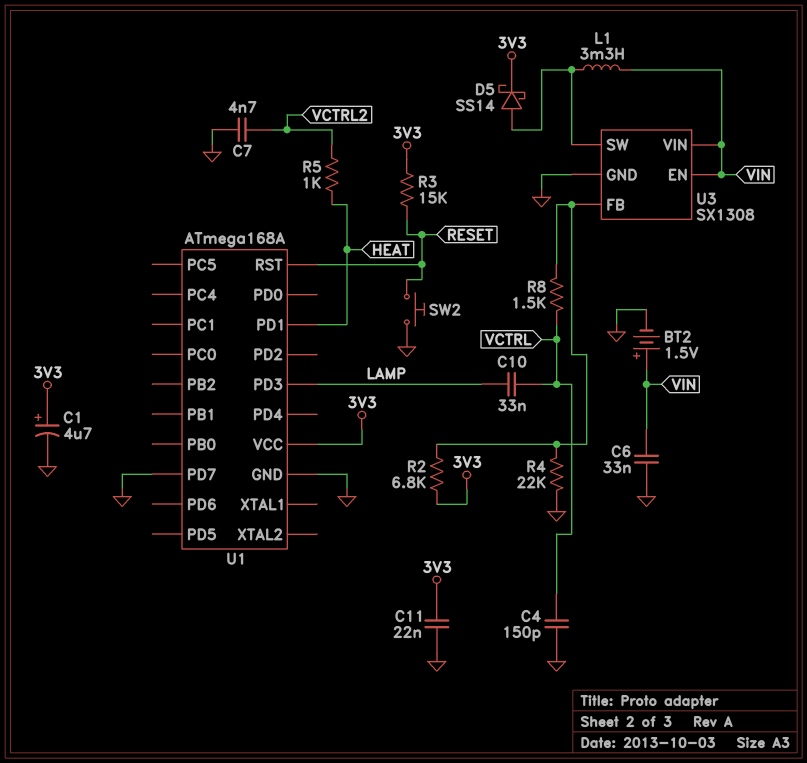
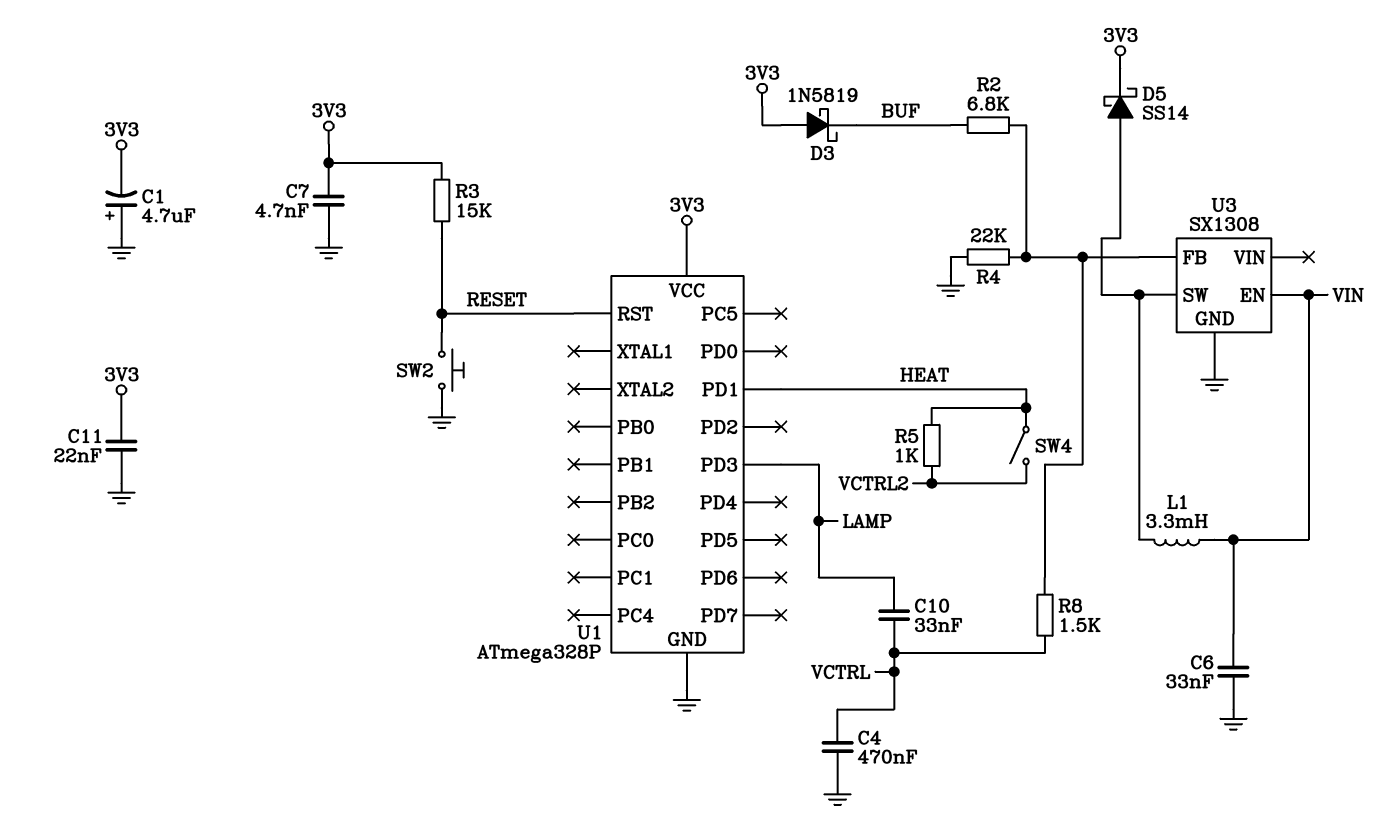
BT2: 1.5V (plus VIN, minus GND) -> none
C1: 4.7uF (plus 3V3, minus GND) -> 4.7uF (plus GND, minus 3V3)
C4: 150pF (GND, VCTRL) -> 470nF (GND, VCTRL)
C7: 4.7nF (GND, VCTRL2) -> 4.7nF (3V3, GND)
D3: none -> schottky 1N5819 (A 3V3, K BUF)
R2: 6.8k (3V3, U3/FB) -> 6.8k (BUF, U3/FB)
SW4: none -> switch (HEAT, VCTRL2)
U1: ATmega168A -> ATmega328P
U1 pin PD7: GND -> none
U3 pin VIN: VIN -> none

